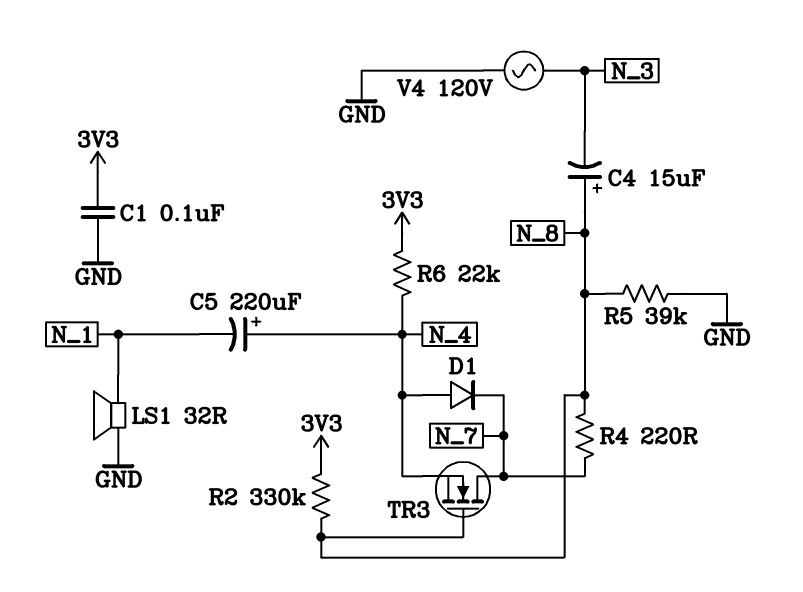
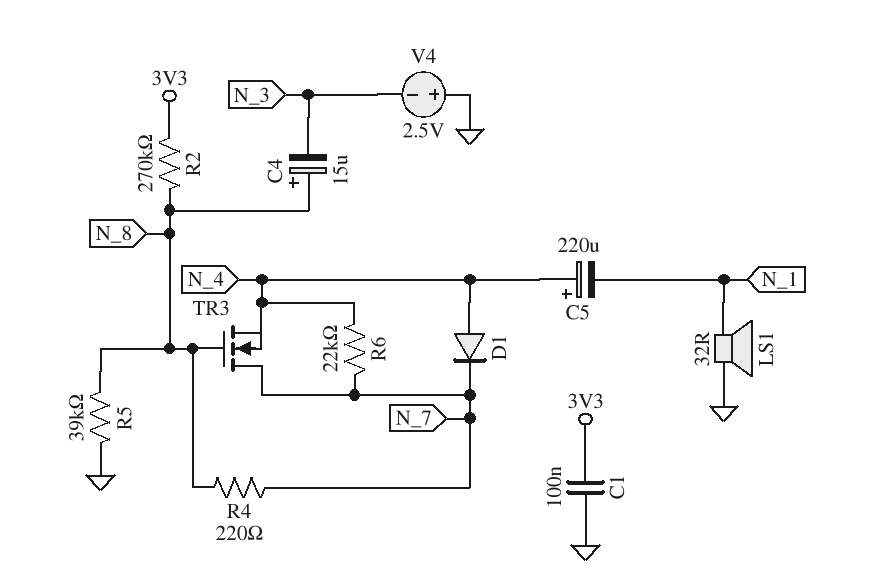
R2: 330k (3V3, N_8) -> 270k (3V3, N_8)
R6: 22k (3V3, N_4) -> 22k (N_4, N_7)
V4: AC 120V (GND, N_3) -> 2.5V (plus GND, minus N_3)

